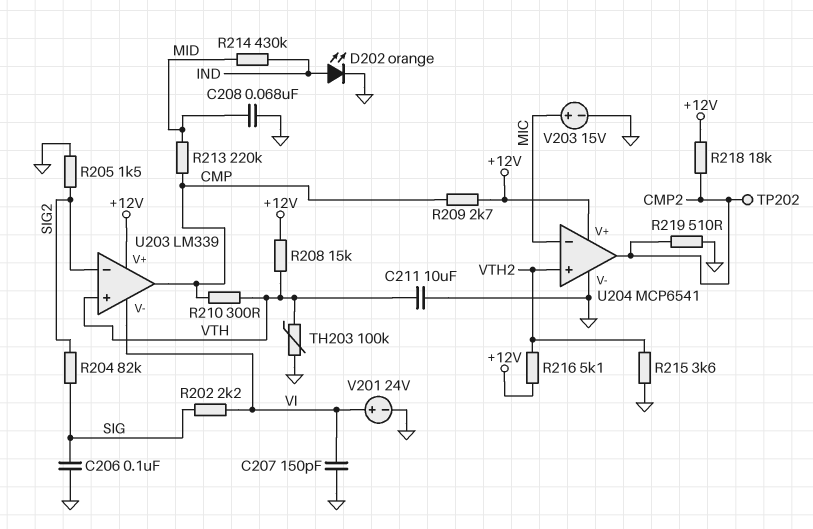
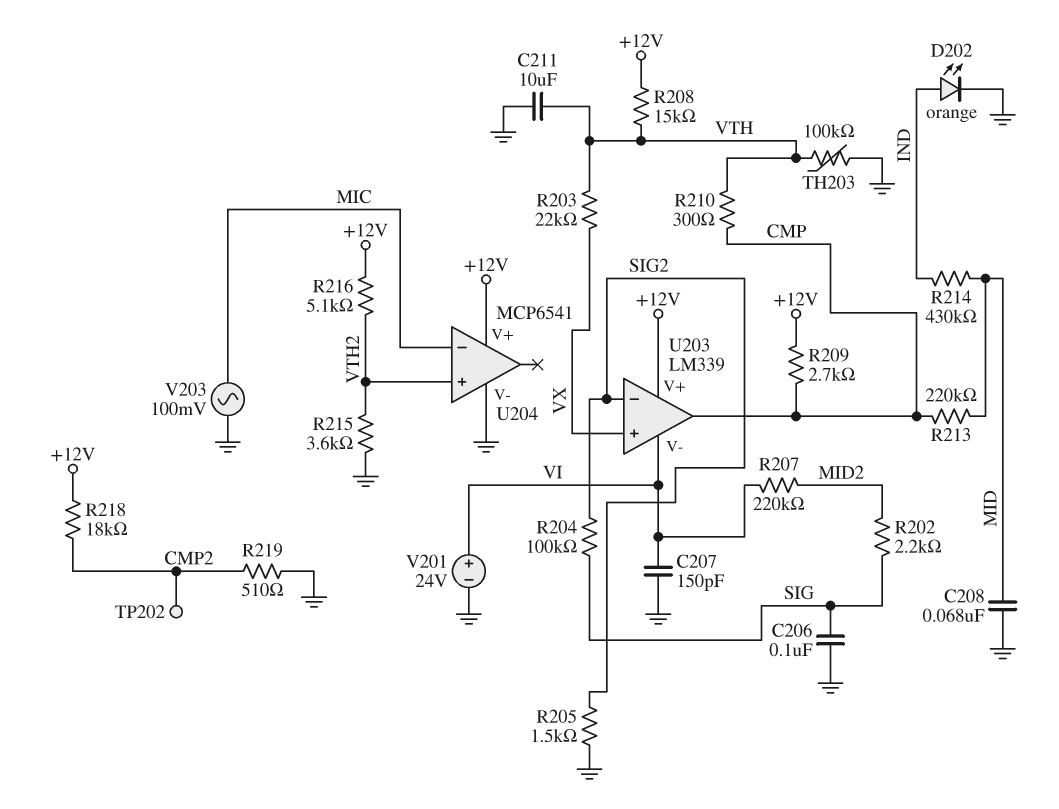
R202: 2.2k (SIG, VI) -> 2.2k (MID2, SIG)
R203: none -> 22k (VTH, VX)
R204: 82k (SIG, SIG2) -> 100k (SIG, SIG2)
R207: none -> 220k (MID2, VI)
U203 pin in+: VTH -> VX
U204 pin out: CMP2 -> none
V203: 15V (plus MIC, minus GND) -> AC 100mV (GND, MIC)

